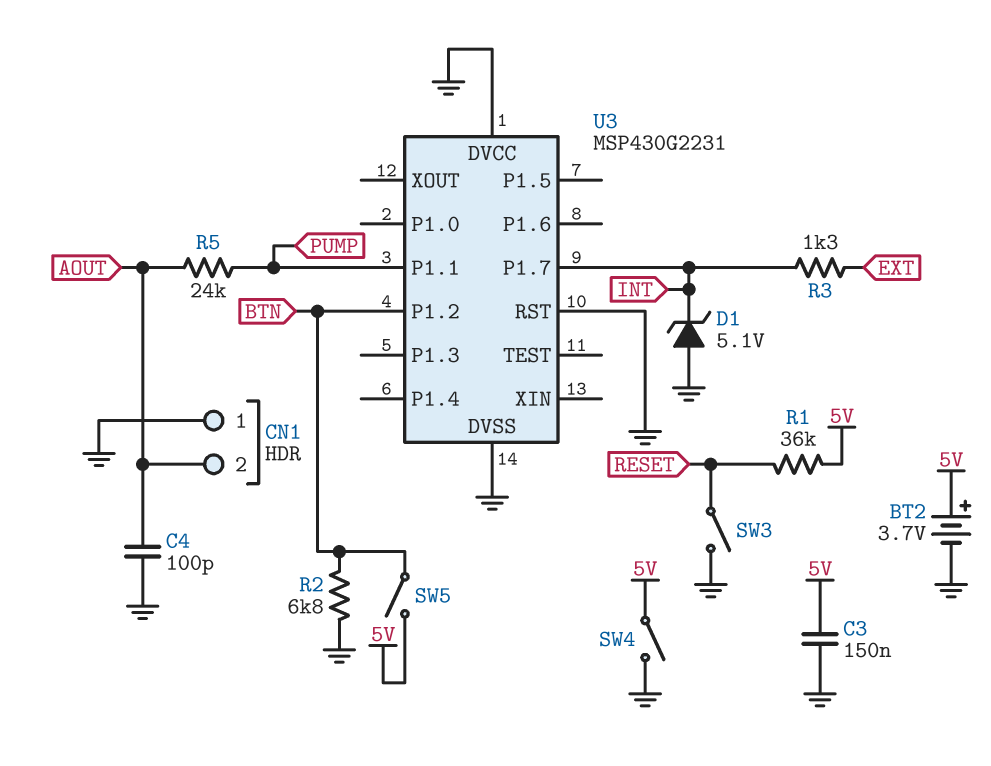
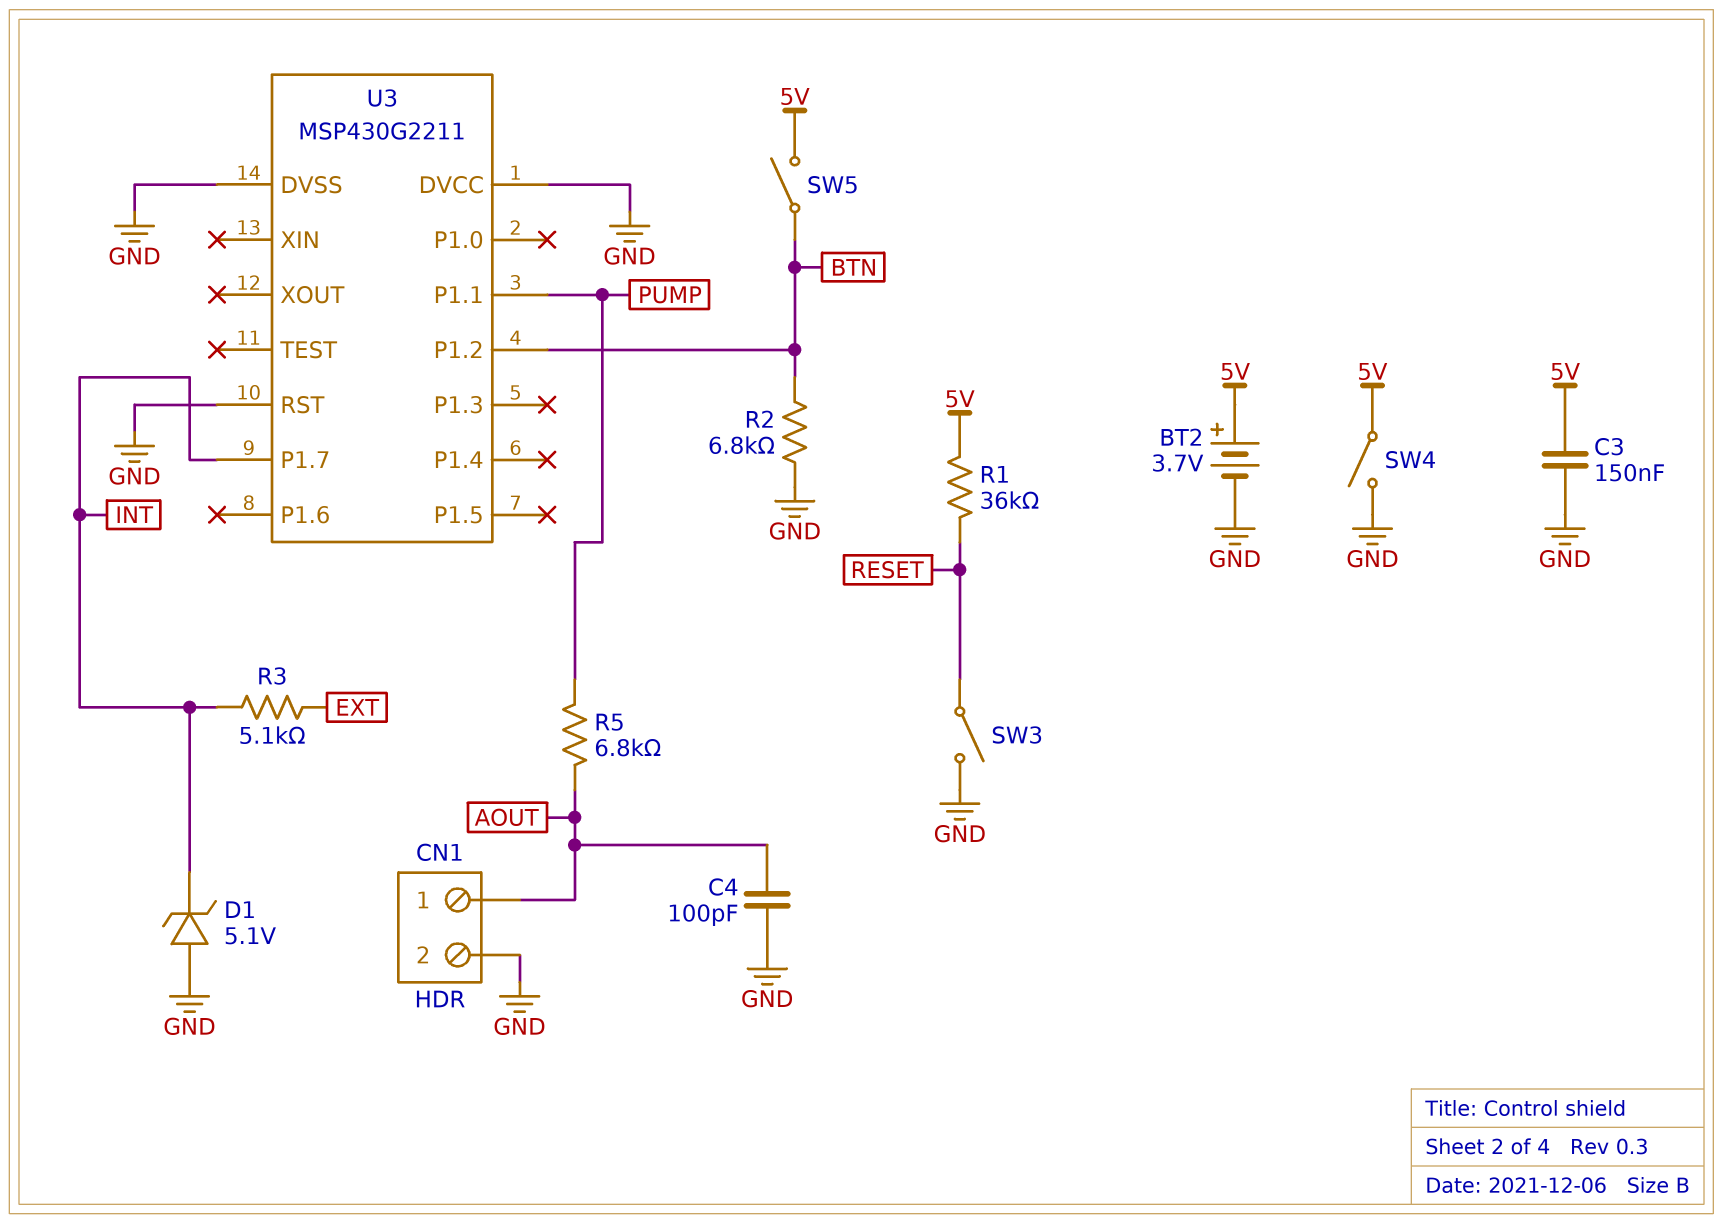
CN1 pin 1: GND -> AOUT
CN1 pin 2: AOUT -> GND
R3: 1.3k (EXT, INT) -> 5.1k (EXT, INT)
R5: 24k (AOUT, PUMP) -> 6.8k (AOUT, PUMP)
U3: MSP430G2231 -> MSP430G2211

